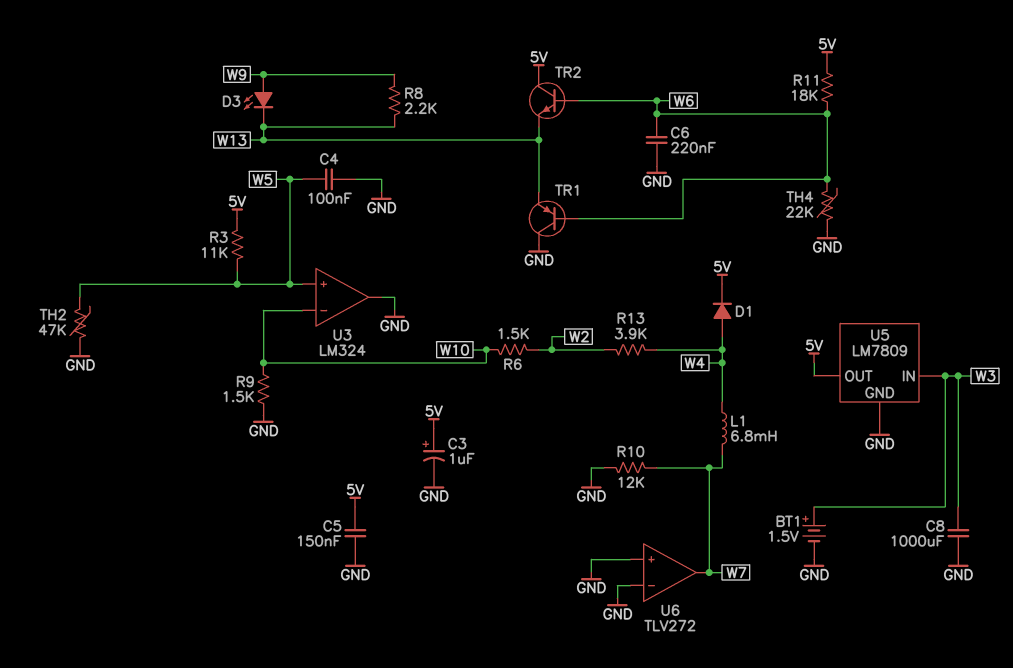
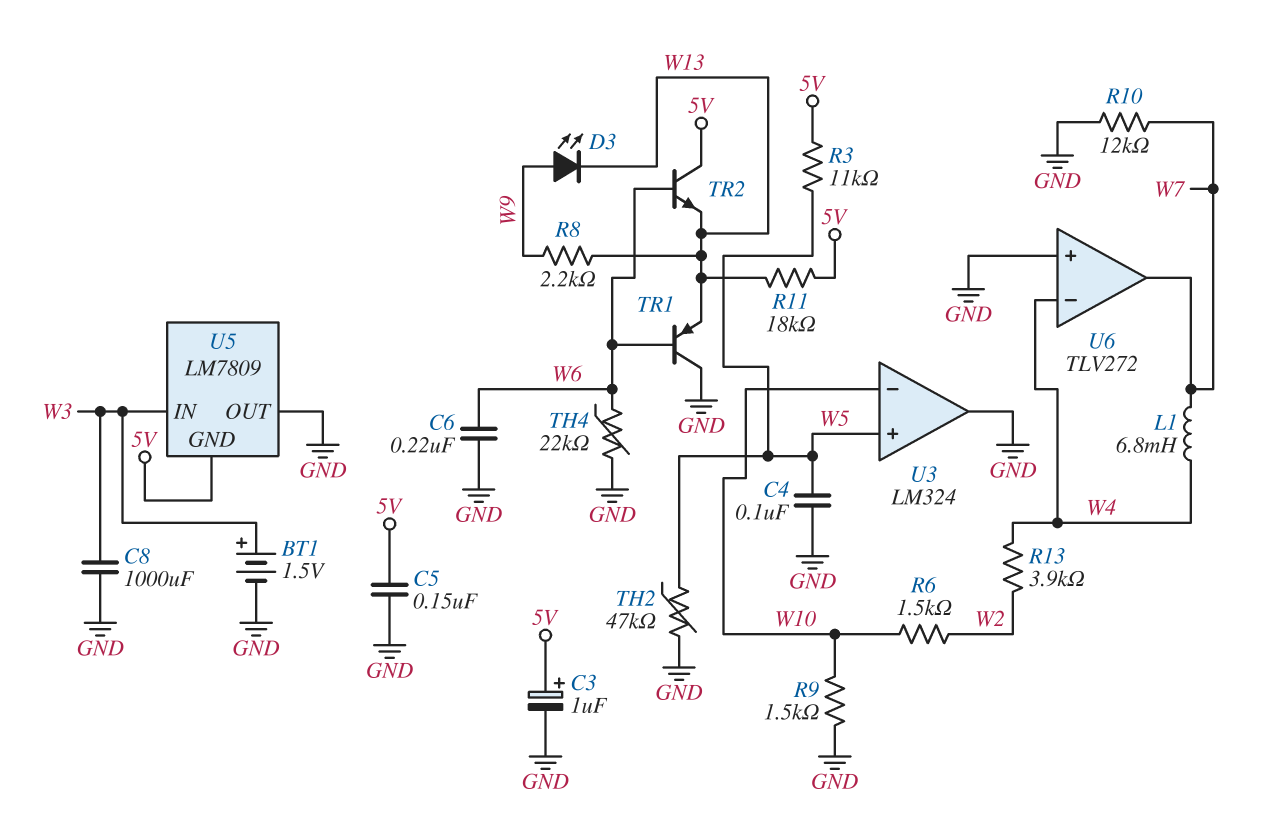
D1: diode (A W4, K 5V) -> none
R11: 18k (5V, W6) -> 18k (5V, W13)
U5 pin GND: GND -> 5V
U5 pin OUT: 5V -> GND
U6 pin in-: GND -> W4

